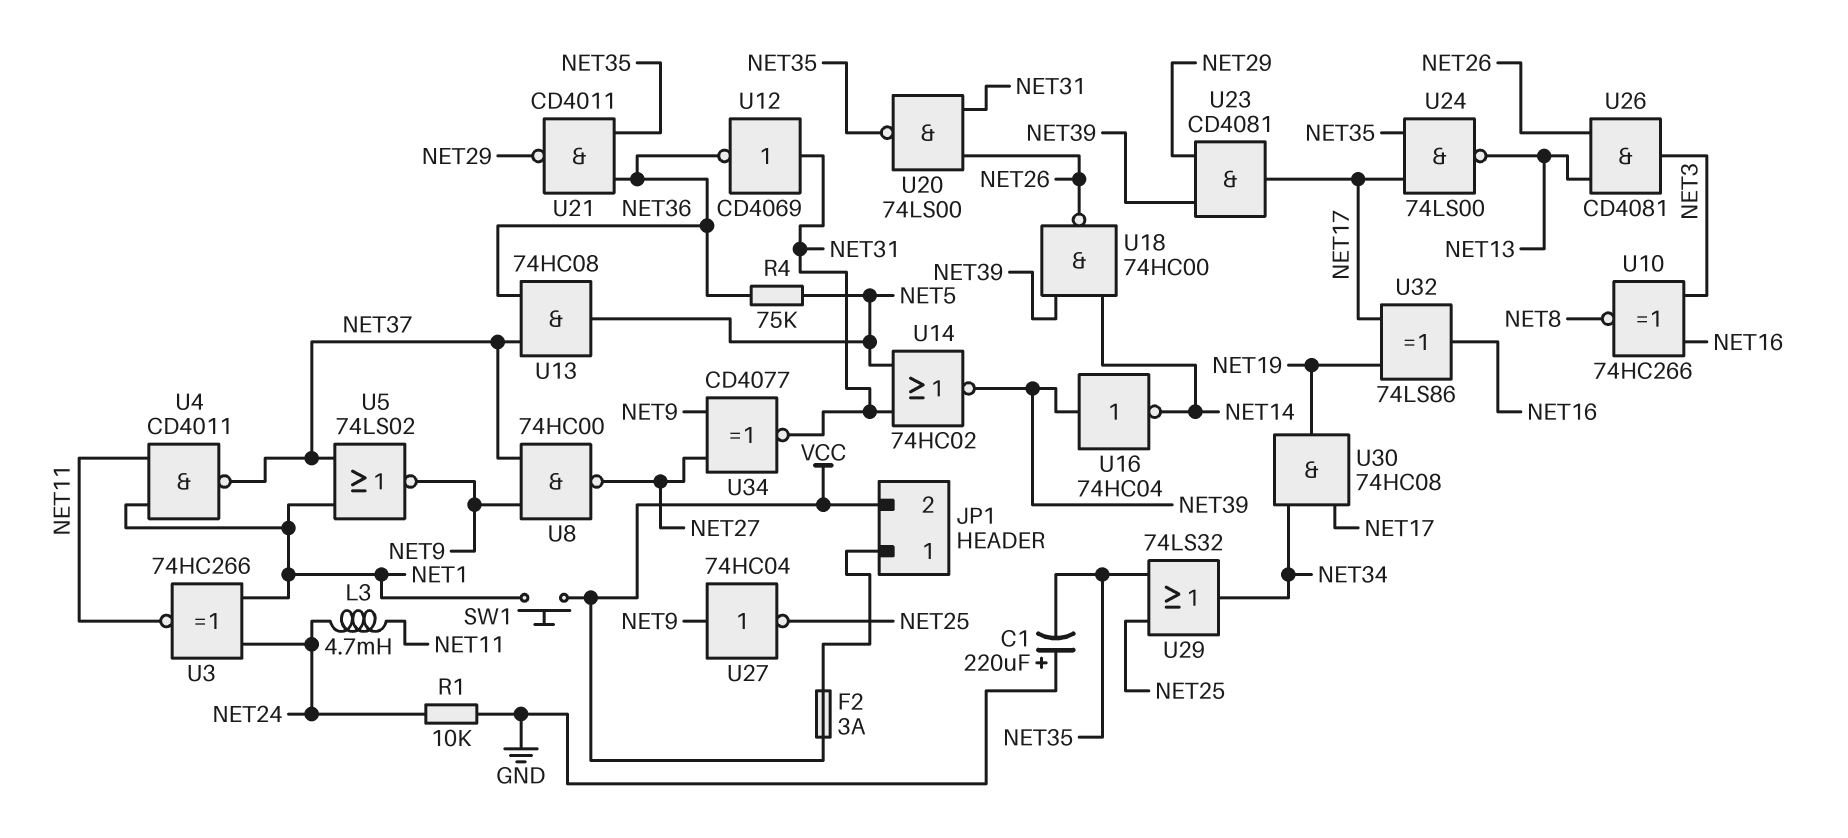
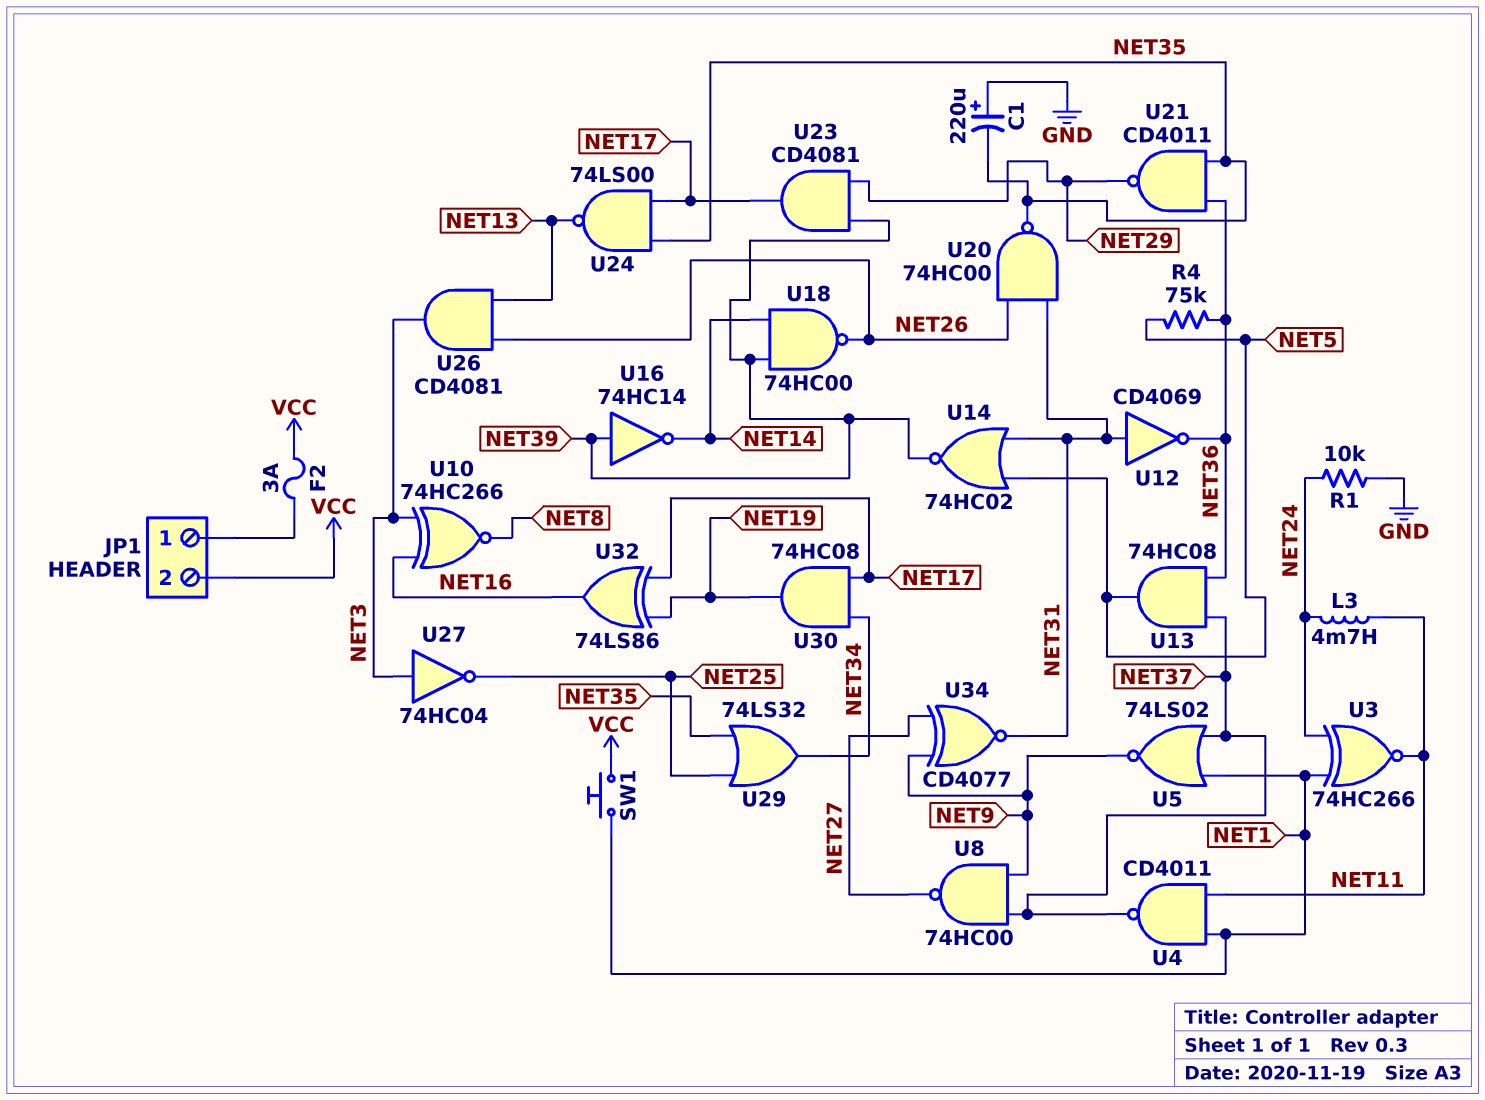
U16: NOT 74HC04 (in NET39, out NET14) -> NOT 74HC14 (in NET39, out NET14)
U20: NAND 74LS00 (in NET26, in NET31, out NET35) -> NAND 74HC00 (in NET26, in NET31, out NET35)
U27: NOT 74HC04 (in NET9, out NET25) -> NOT 74HC04 (in NET3, out NET25)

